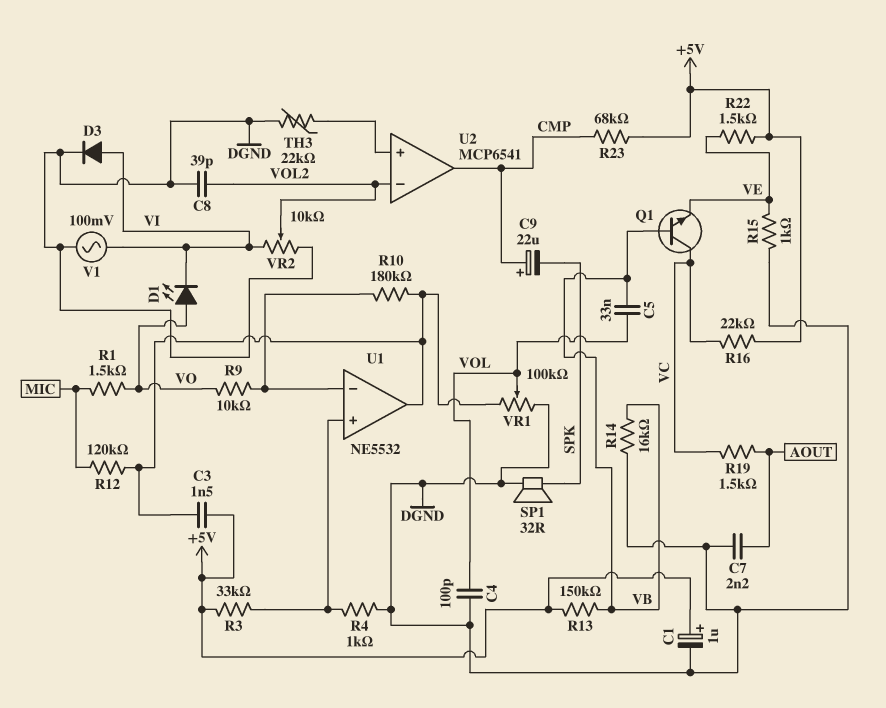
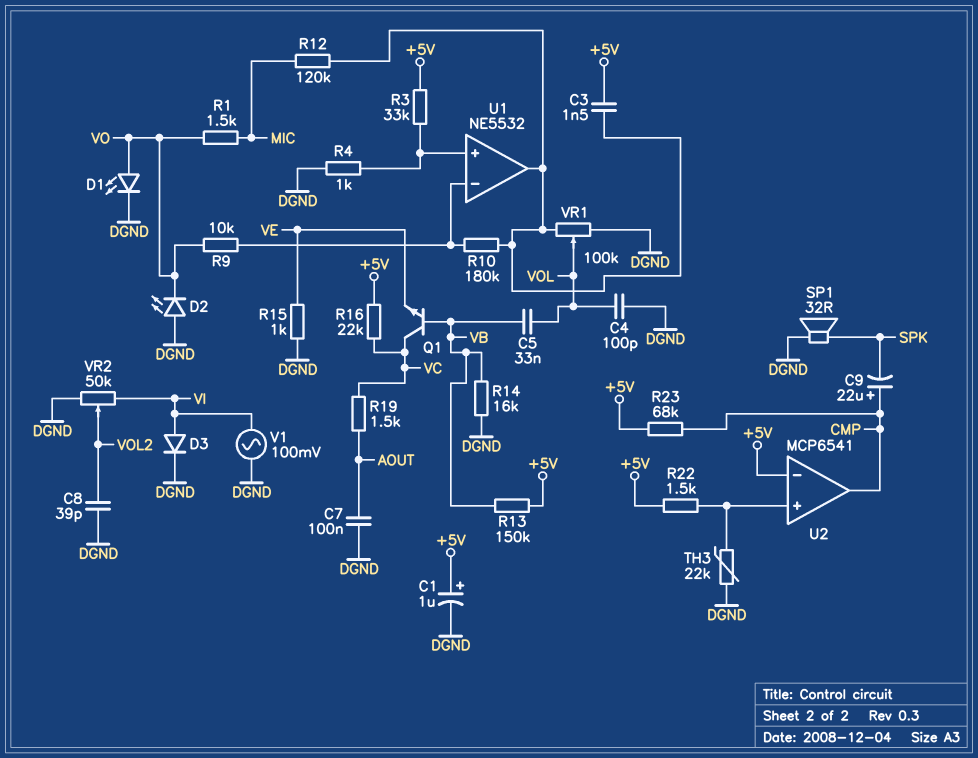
C7: 2.2nF (AOUT, DGND) -> 100nF (AOUT, DGND)
D1: LED (A VO, K VI) -> LED (A VO, K DGND)
D2: none -> LED (A DGND, K VO)
R22: 1.5k (+5V, VE) -> 1.5k (+5V, U2/in+)
U2 pin in-: VOL2 -> +5V
VR2: 10k (DGND, VI, wiper VOL2) -> 50k (DGND, VI, wiper VOL2)

